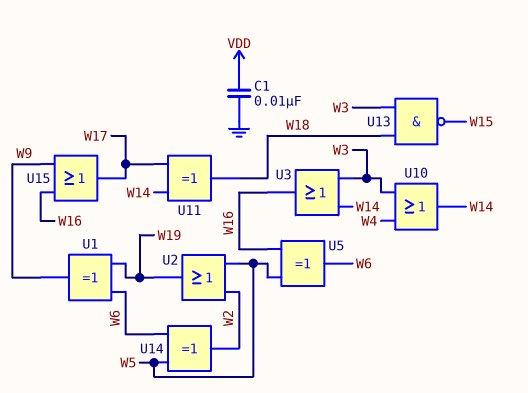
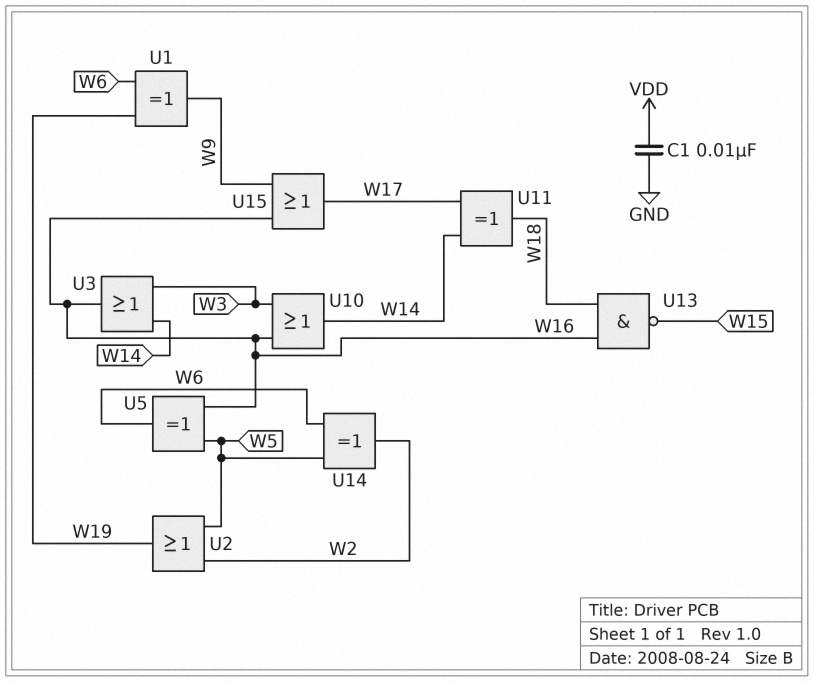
U10: OR (in W3, in W4, out W14) -> OR (in W3, in W16, out W14)
U13: NAND (in W3, in W18, out W15) -> NAND (in W16, in W18, out W15)

